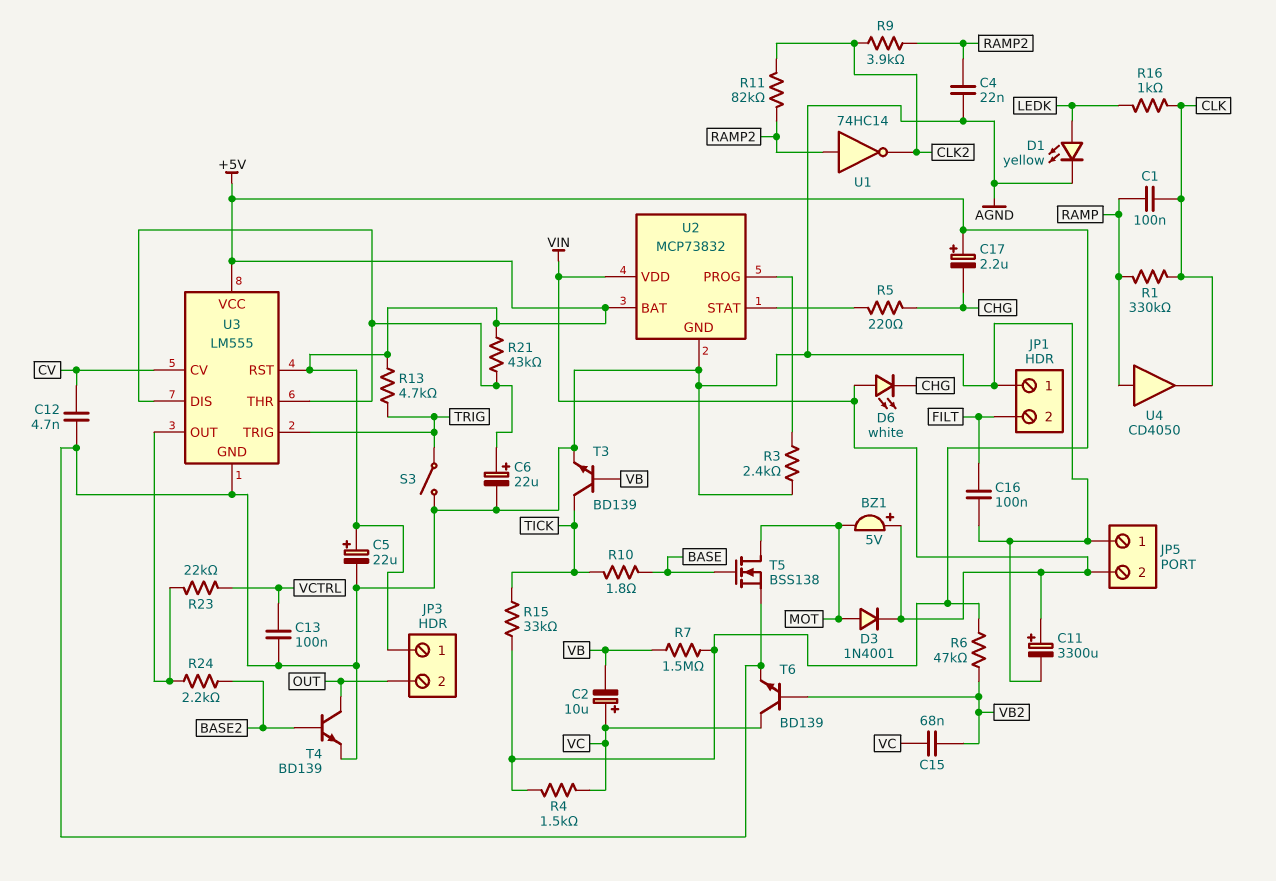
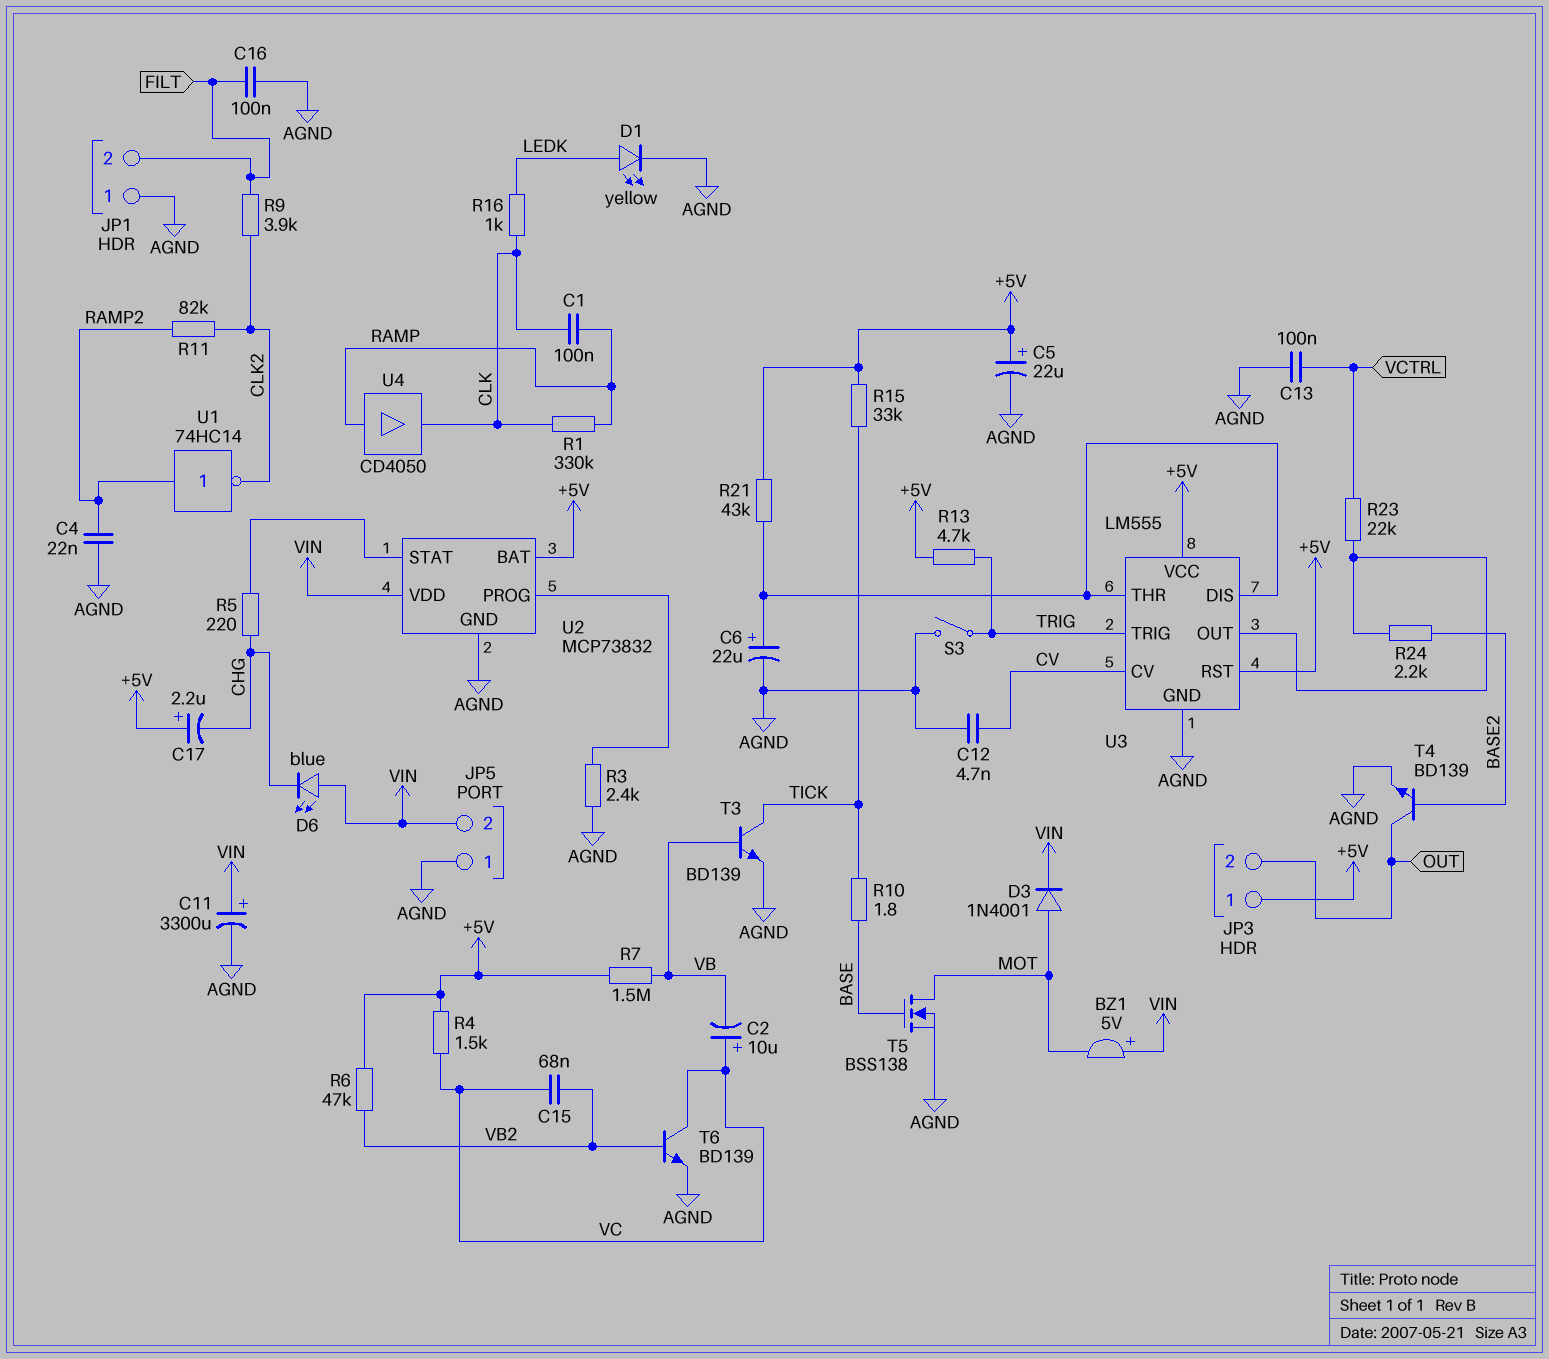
D6: LED white (A VIN, K CHG) -> LED blue (A VIN, K CHG)
R9: 3.9k (CLK2, RAMP2) -> 3.9k (CLK2, FILT)

